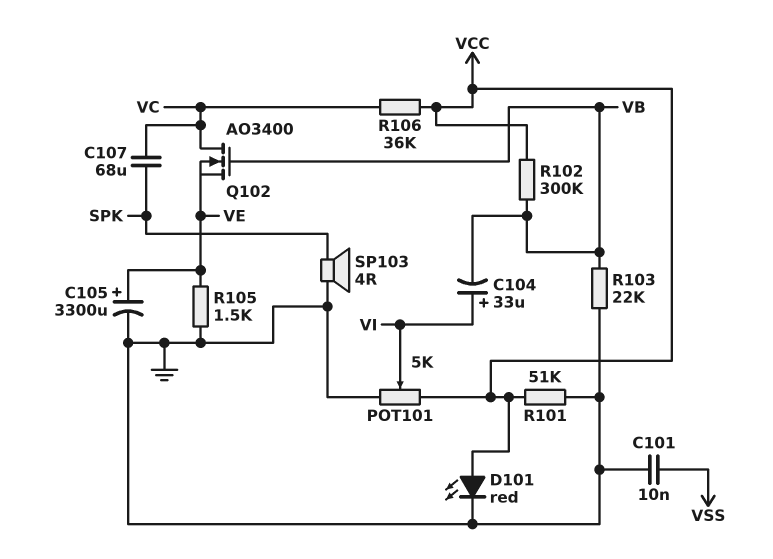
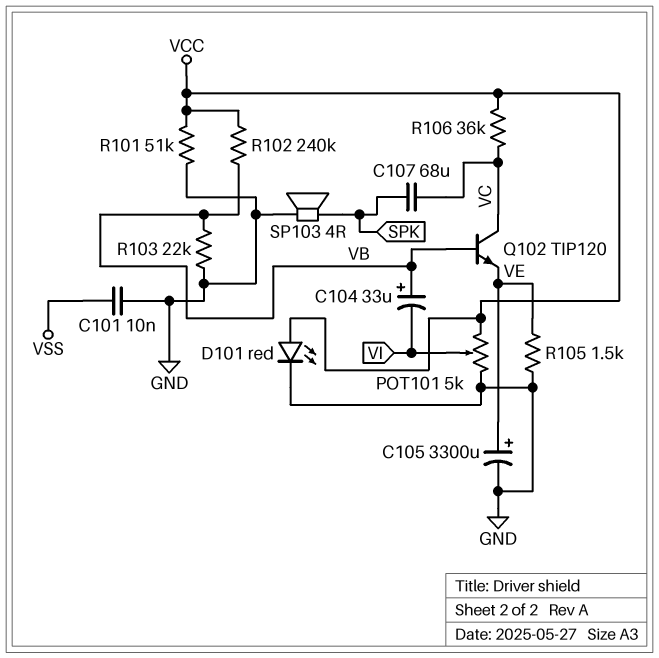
C104: 33uF (plus VI, minus VB) -> 33uF (plus VB, minus VI)
Q102: NMOS AO3400 (G VB, D VC, S VE) -> NPN TIP120 (B VB, C VC, E VE)
R102: 300k (VB, VCC) -> 240k (VB, VCC)

